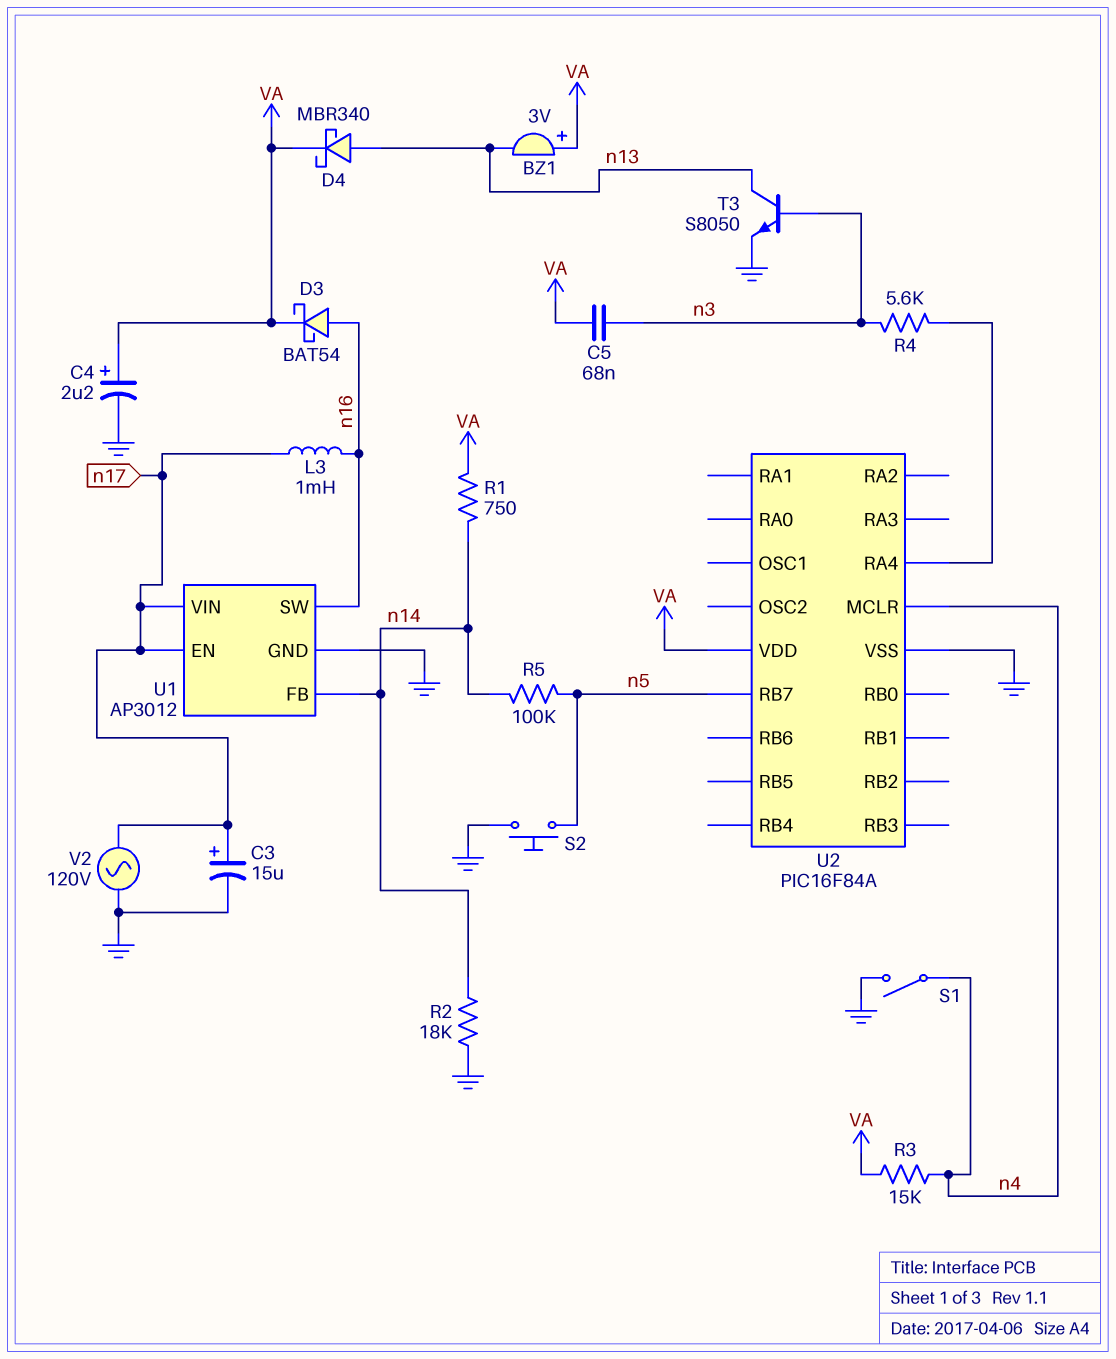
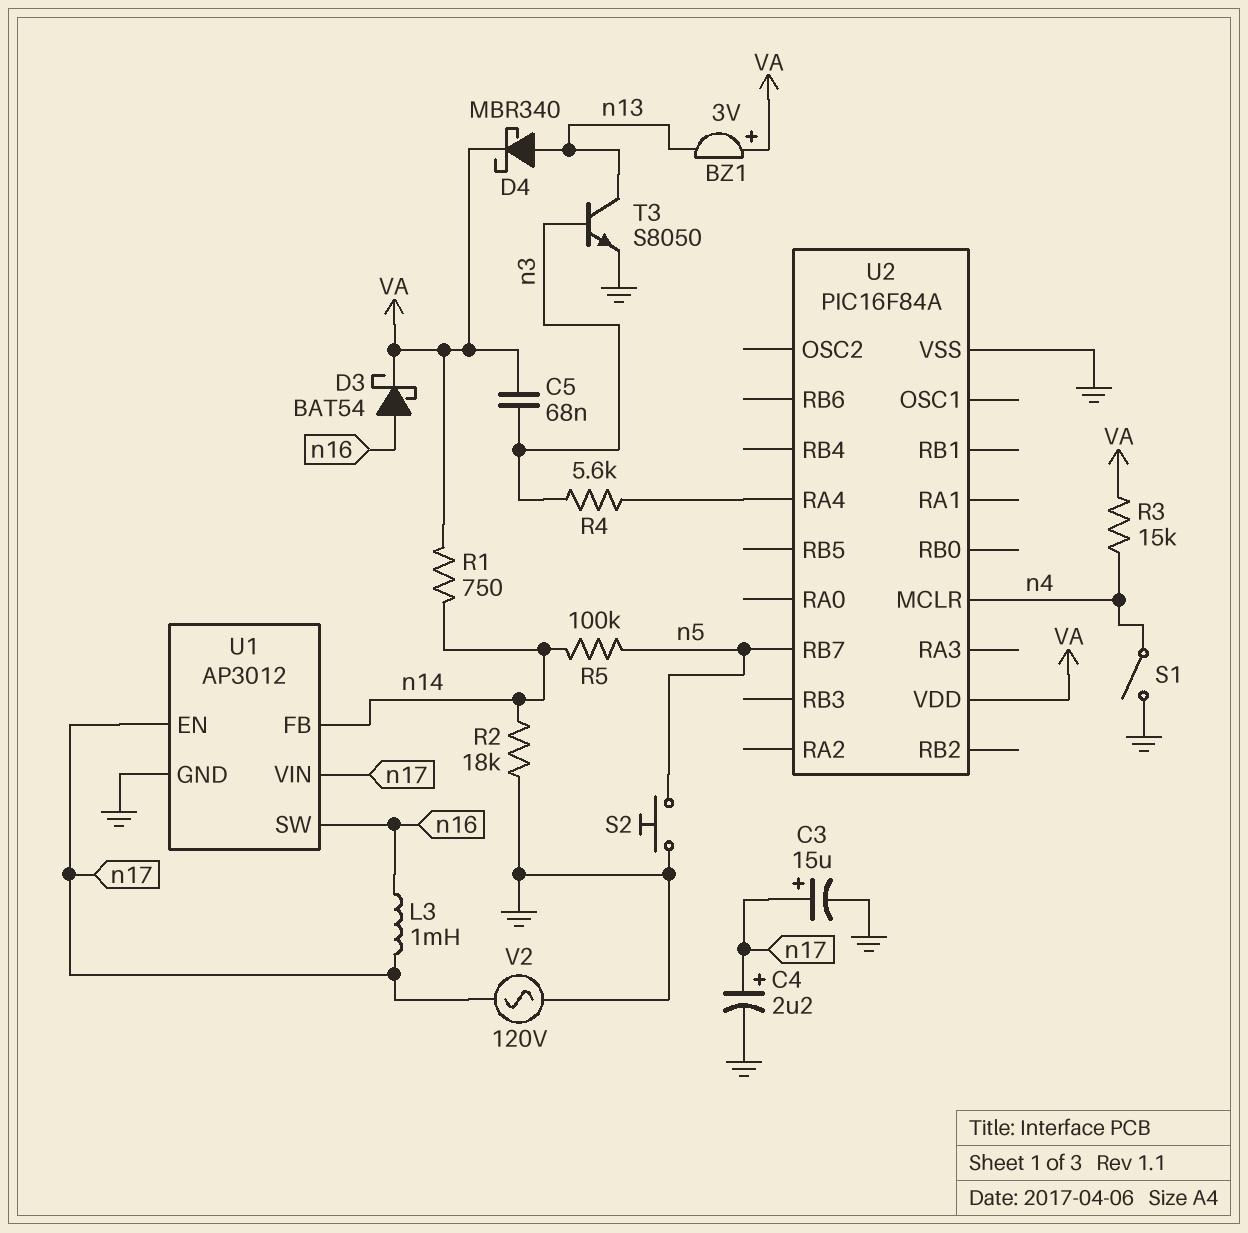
C4: 2.2uF (plus VA, minus GND) -> 2.2uF (plus n17, minus GND)

